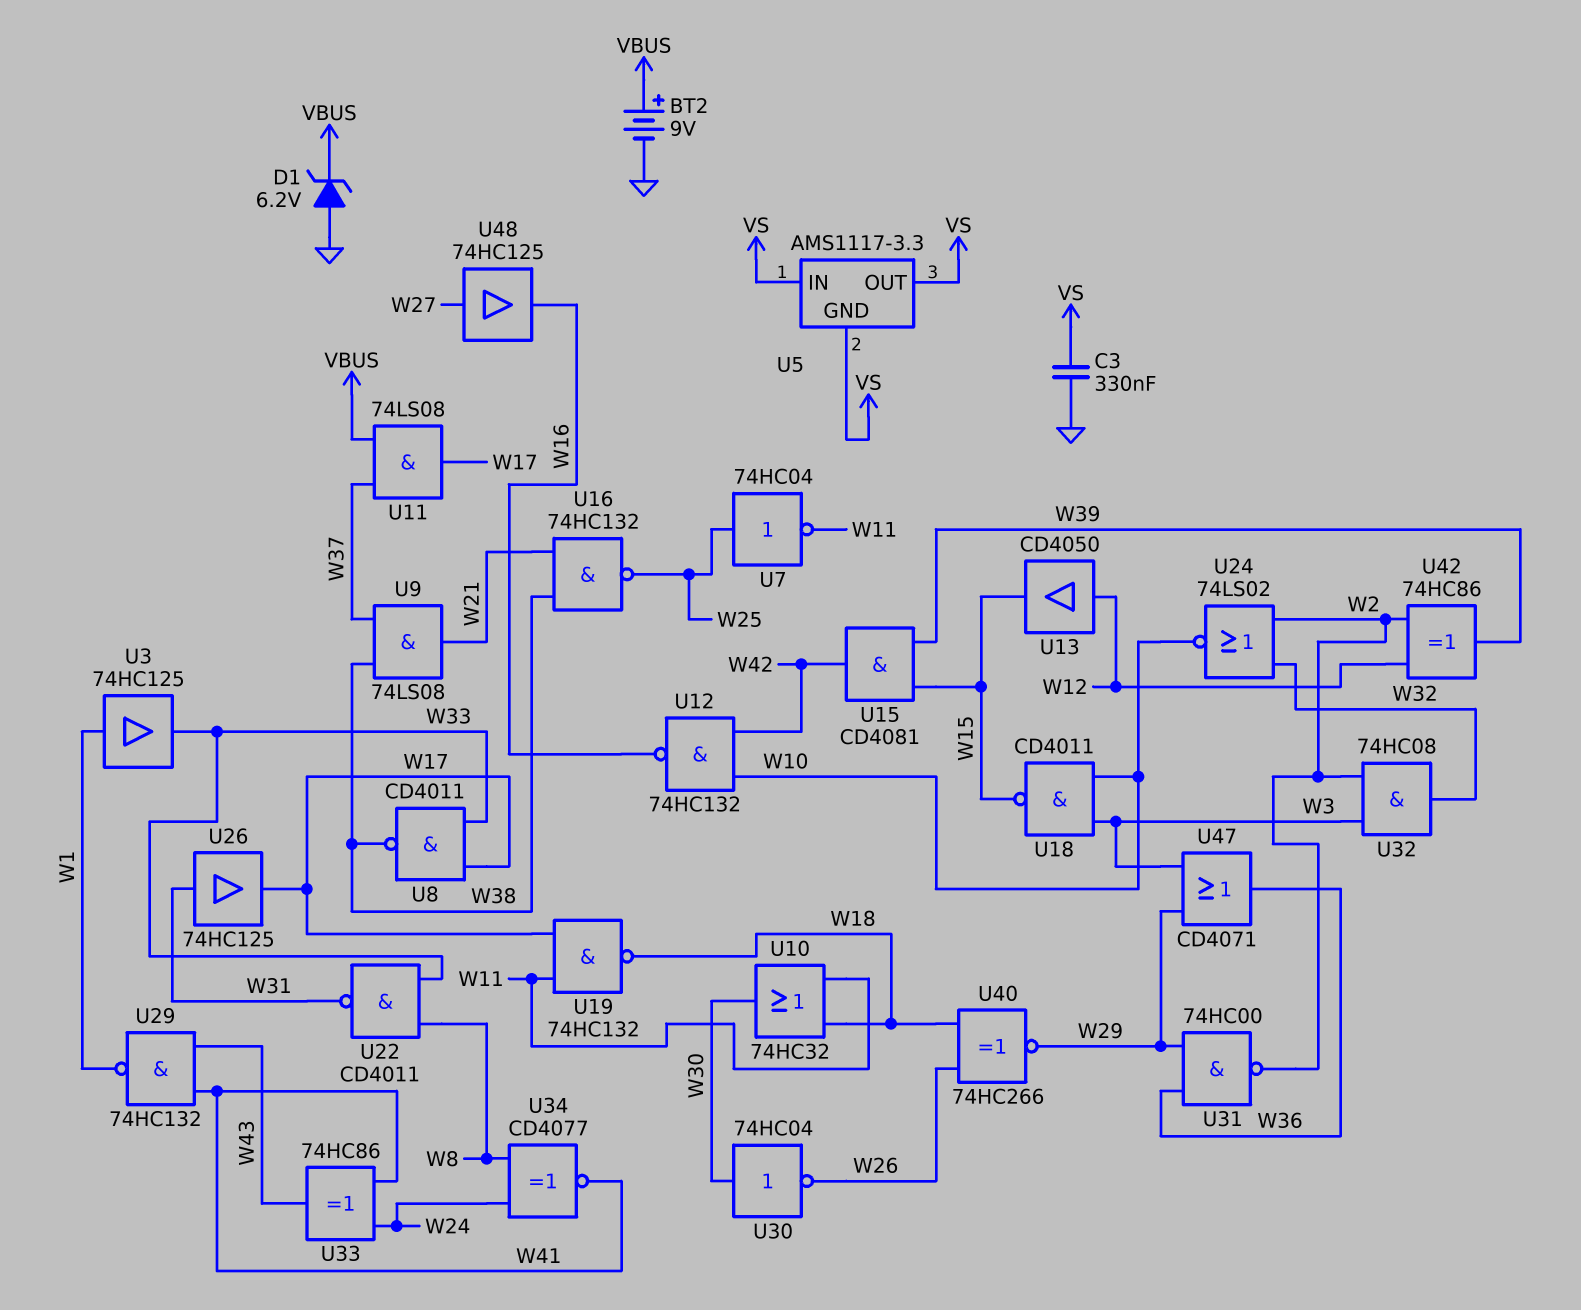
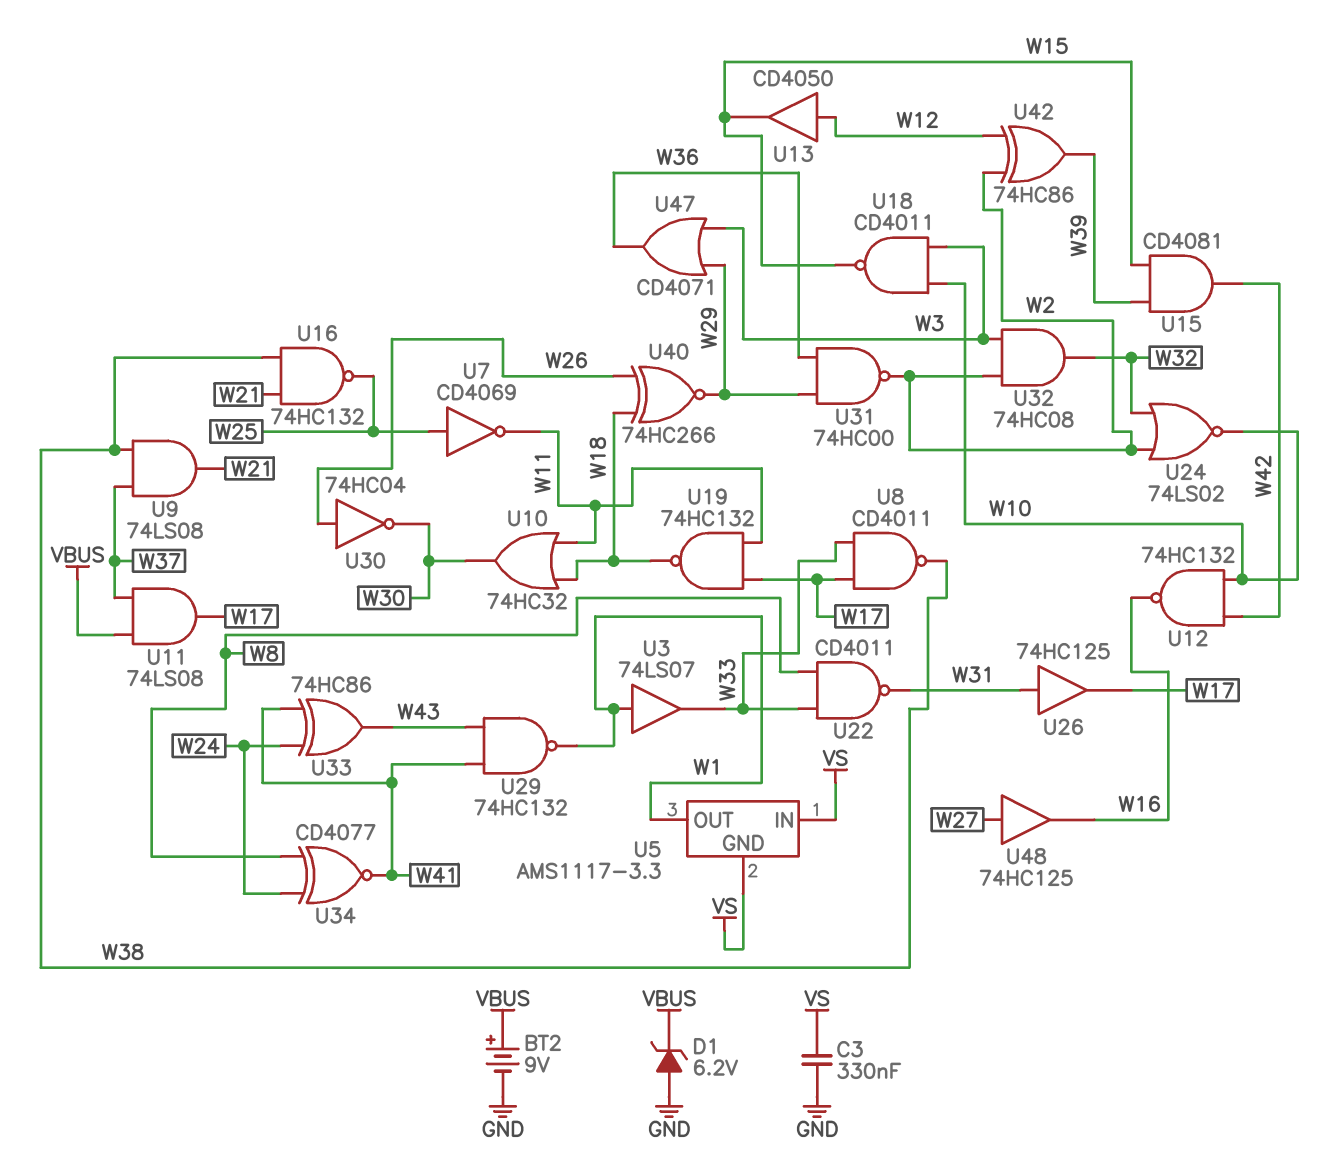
U3: buffer 74HC125 (in W1, out W33) -> buffer 74LS07 (in W1, out W33)
U5 pin OUT: VS -> W1
U7: NOT 74HC04 (in W25, out W11) -> NOT CD4069 (in W25, out W11)
U30: NOT 74HC04 (in W30, out W26) -> NOT 74HC04 (in W26, out W30)

